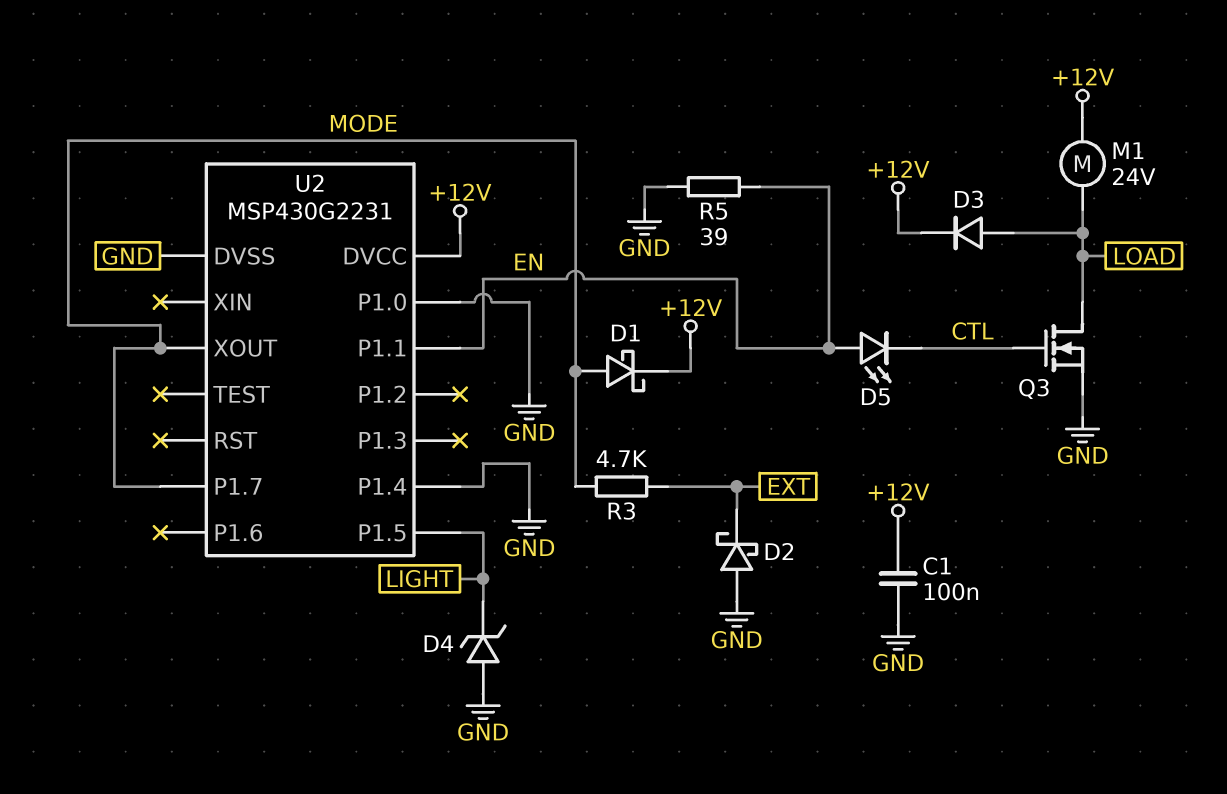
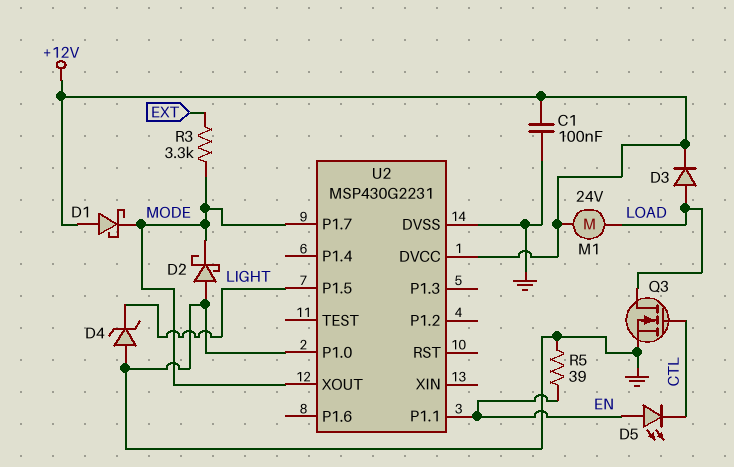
D1: schottky (A MODE, K +12V) -> schottky (A +12V, K MODE)
D2: schottky (A GND, K EXT) -> schottky (A GND, K MODE)
R3: 4.7k (EXT, MODE) -> 3.3k (EXT, MODE)
U2 pin P1.4: GND -> none

